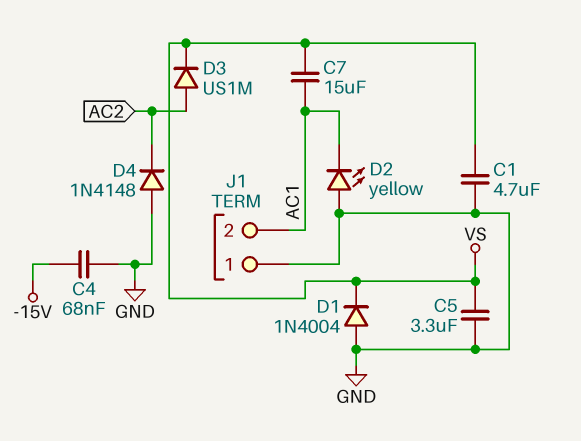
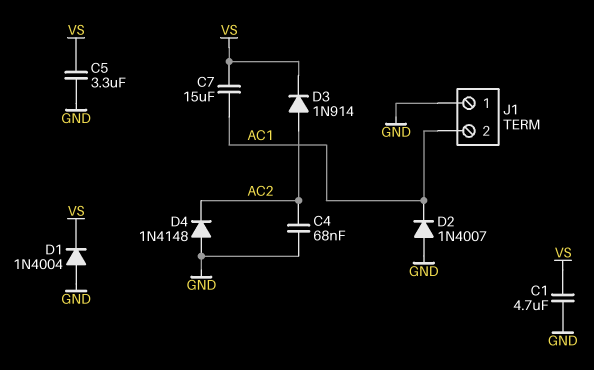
C4: 68nF (-15V, GND) -> 68nF (AC2, GND)
D2: LED yellow (A GND, K AC1) -> diode 1N4007 (A GND, K AC1)
D3: diode US1M (A AC2, K VS) -> diode 1N914 (A AC2, K VS)

